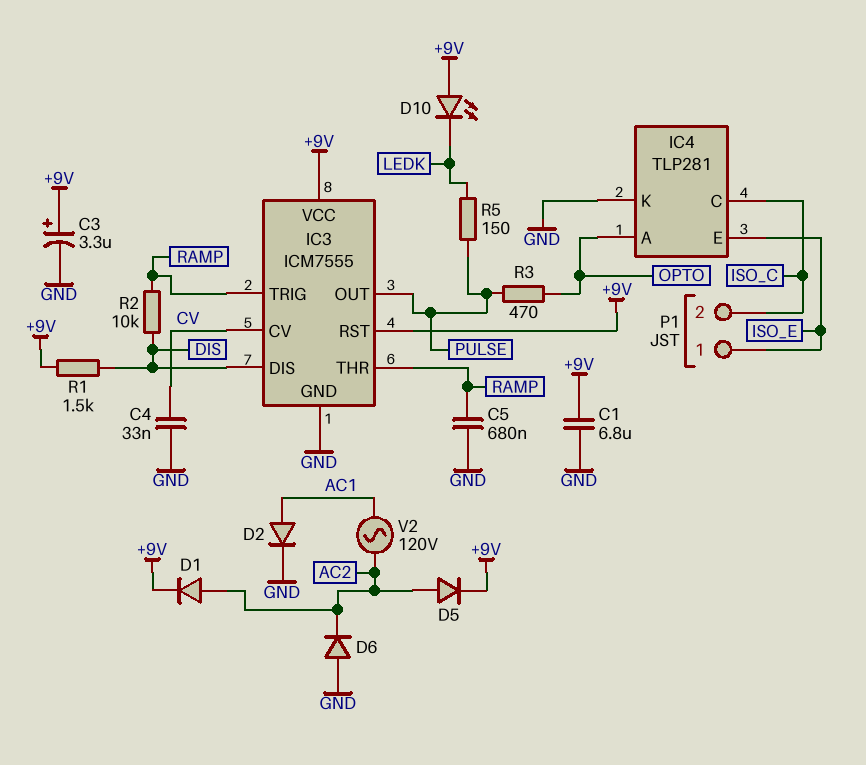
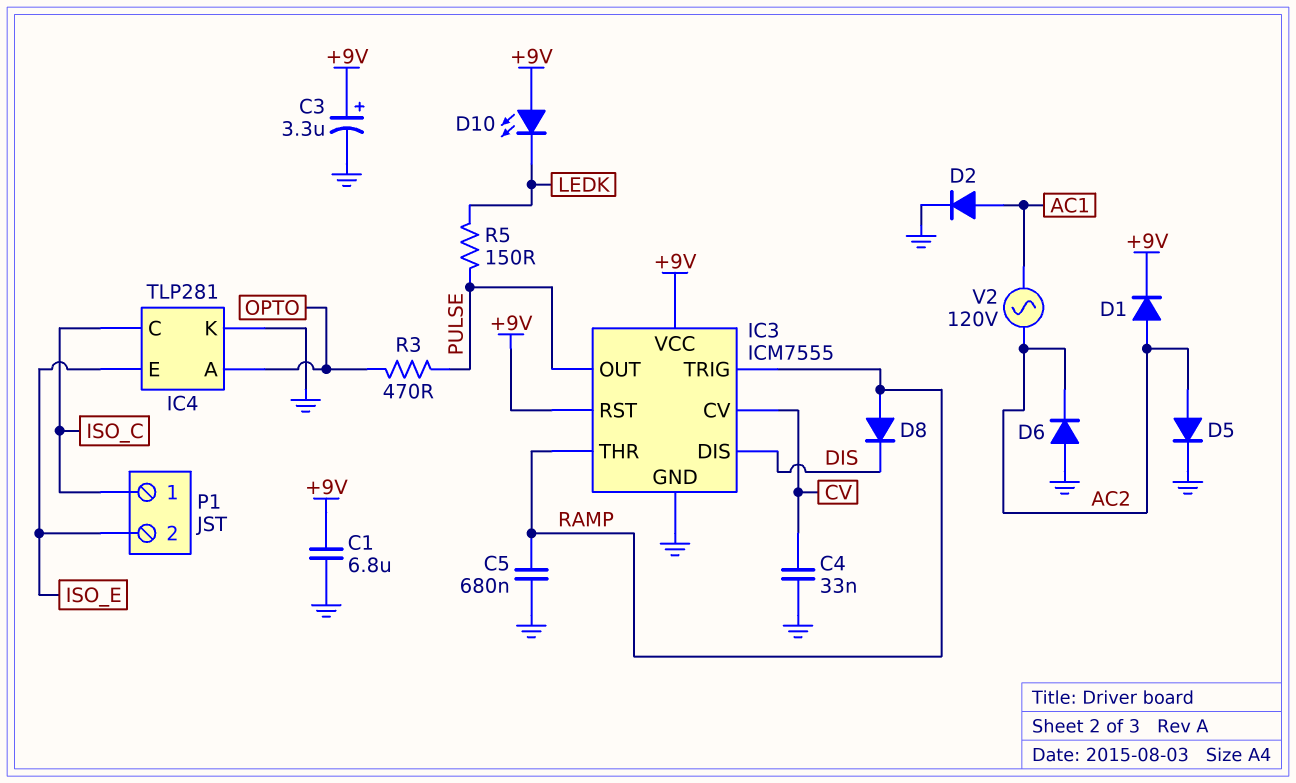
D5: diode (A AC2, K +9V) -> diode (A AC2, K GND)
D8: none -> diode (A RAMP, K DIS)
P1 pin 1: ISO_E -> ISO_C
P1 pin 2: ISO_C -> ISO_E
R1: 1.5k (+9V, DIS) -> none
R2: 10k (DIS, RAMP) -> none

